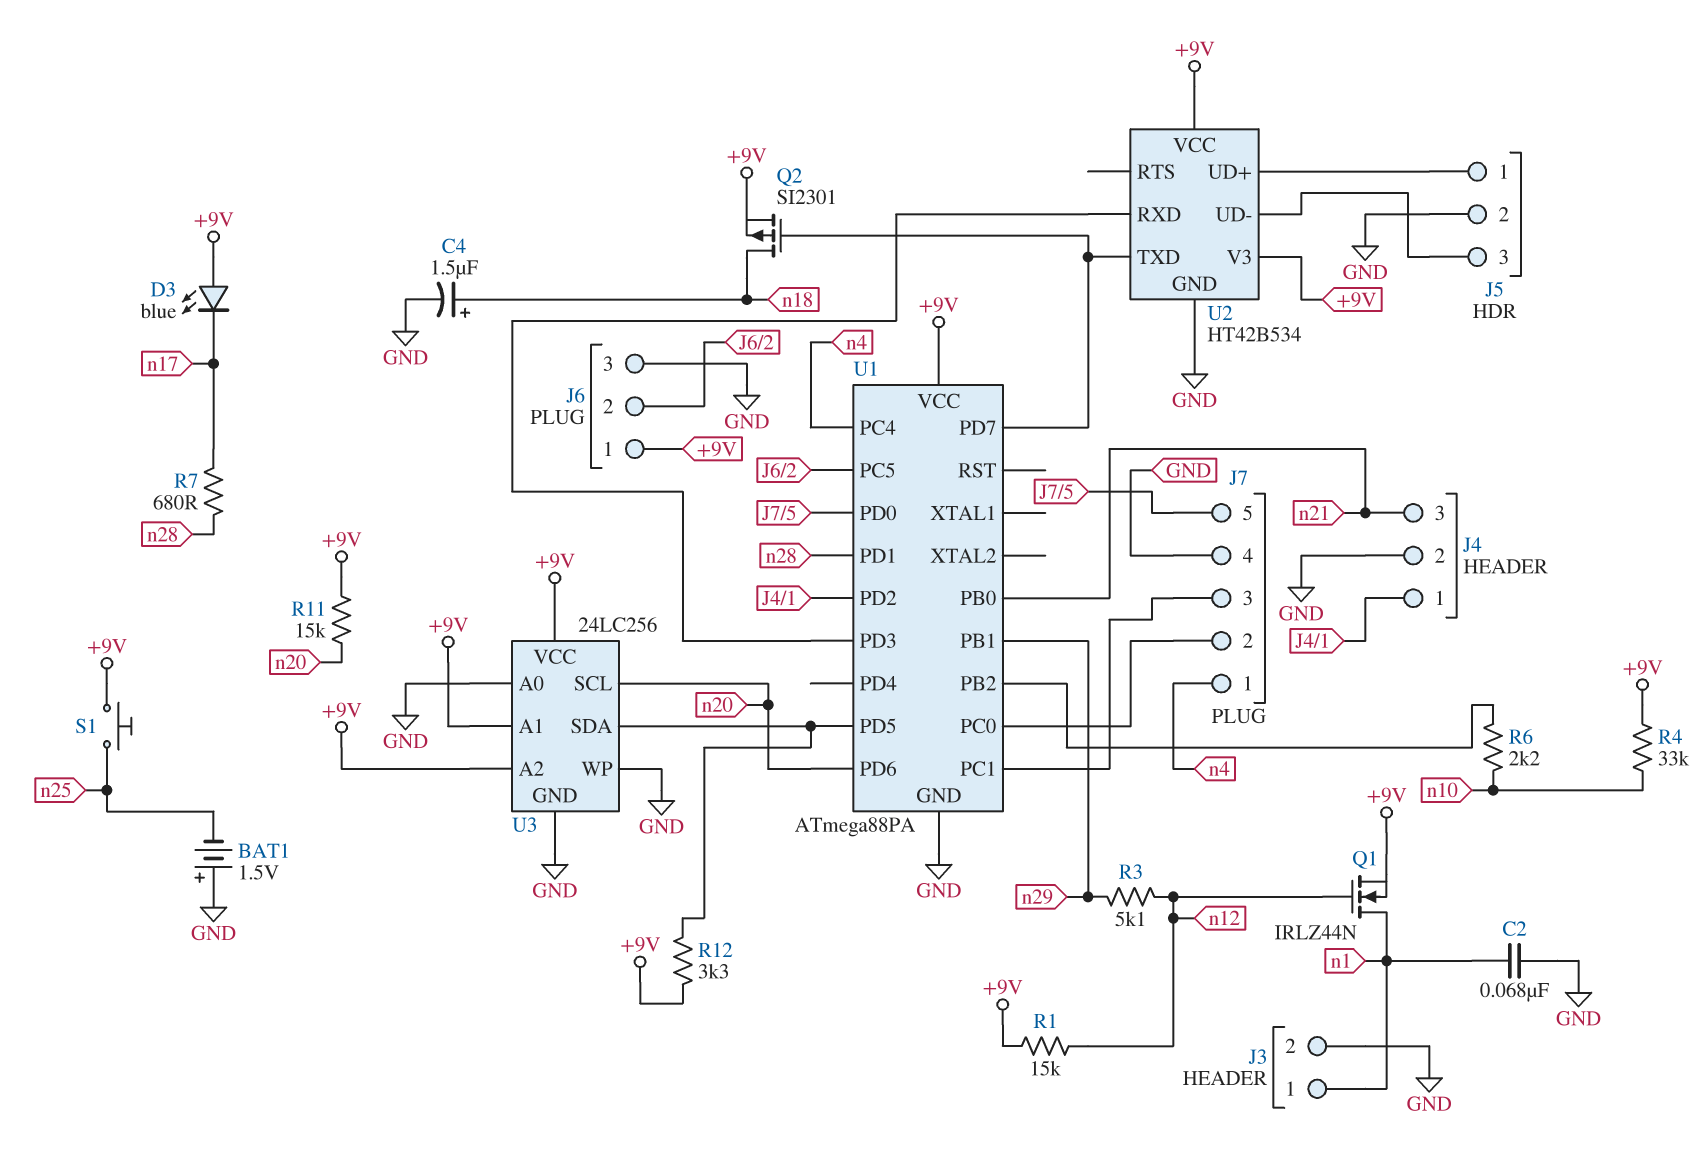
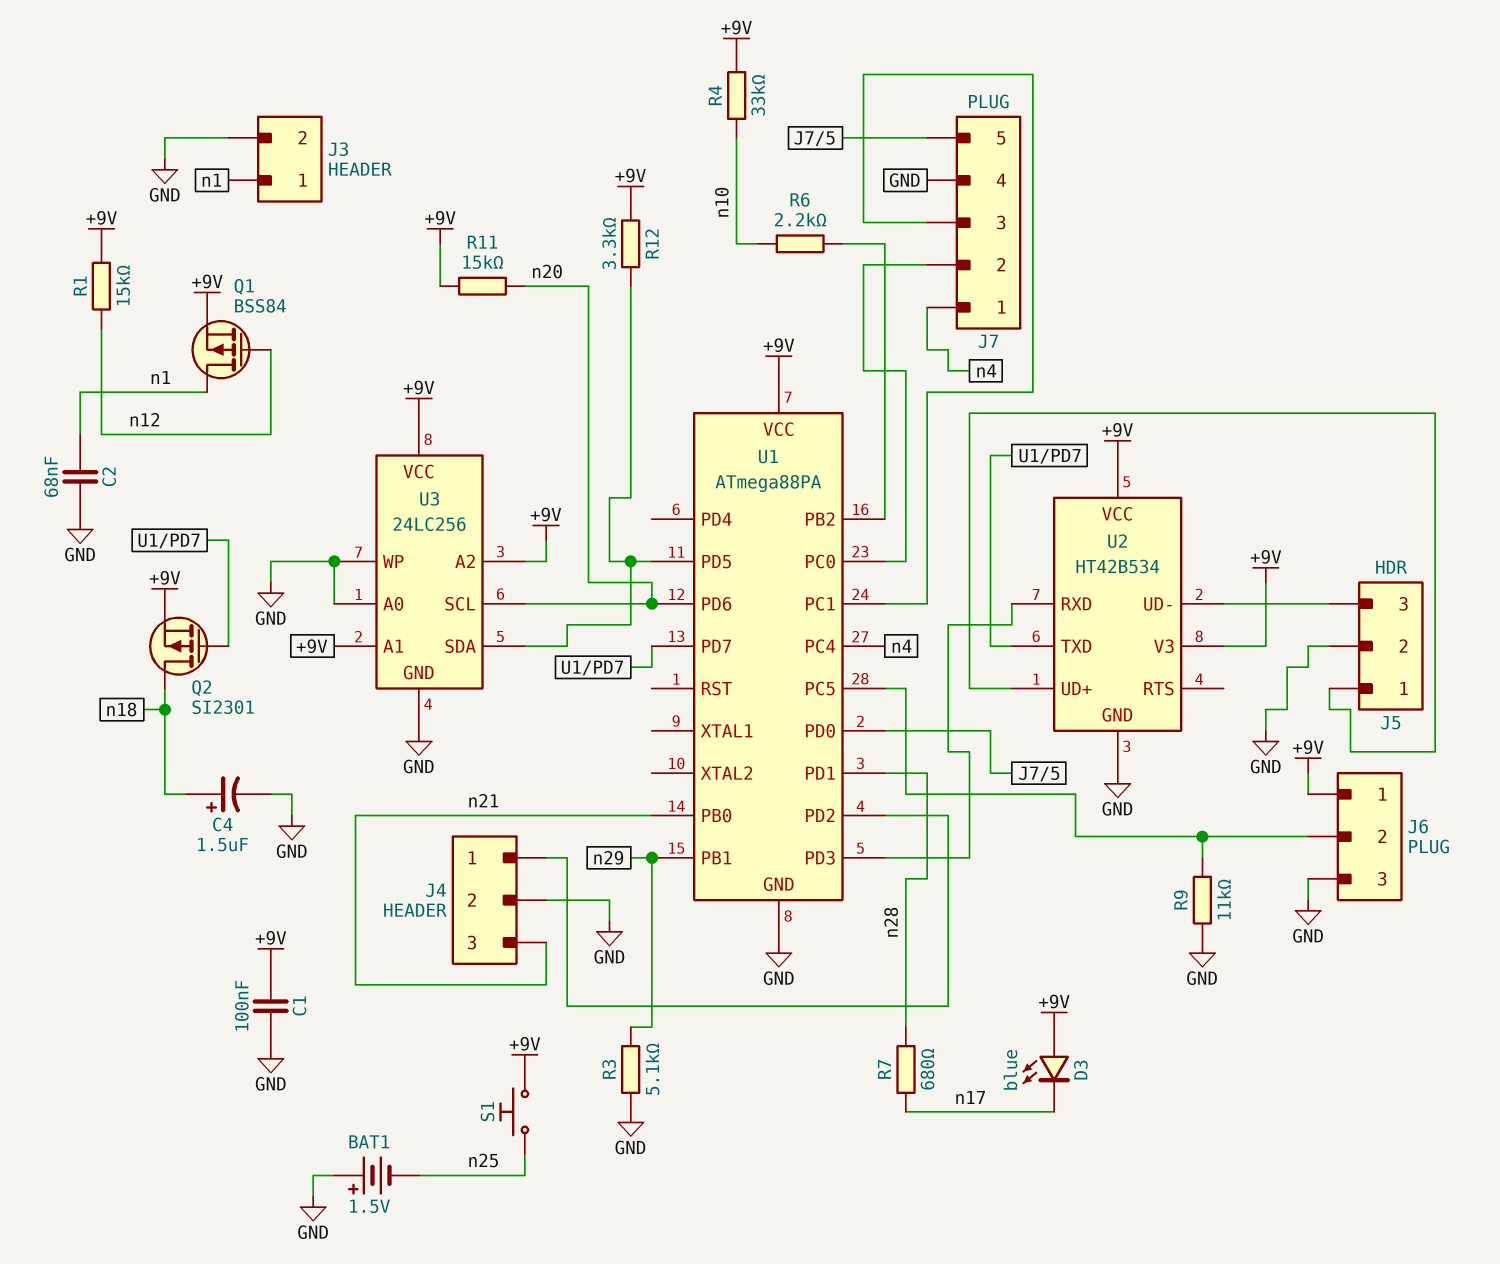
C1: none -> 100nF (+9V, GND)
Q1: NMOS IRLZ44N (G n12, D n1, S +9V) -> PMOS BSS84 (G n12, D n1, S +9V)
R3: 5.1k (n12, n29) -> 5.1k (GND, n29)
R9: none -> 11k (GND, J6/2)

